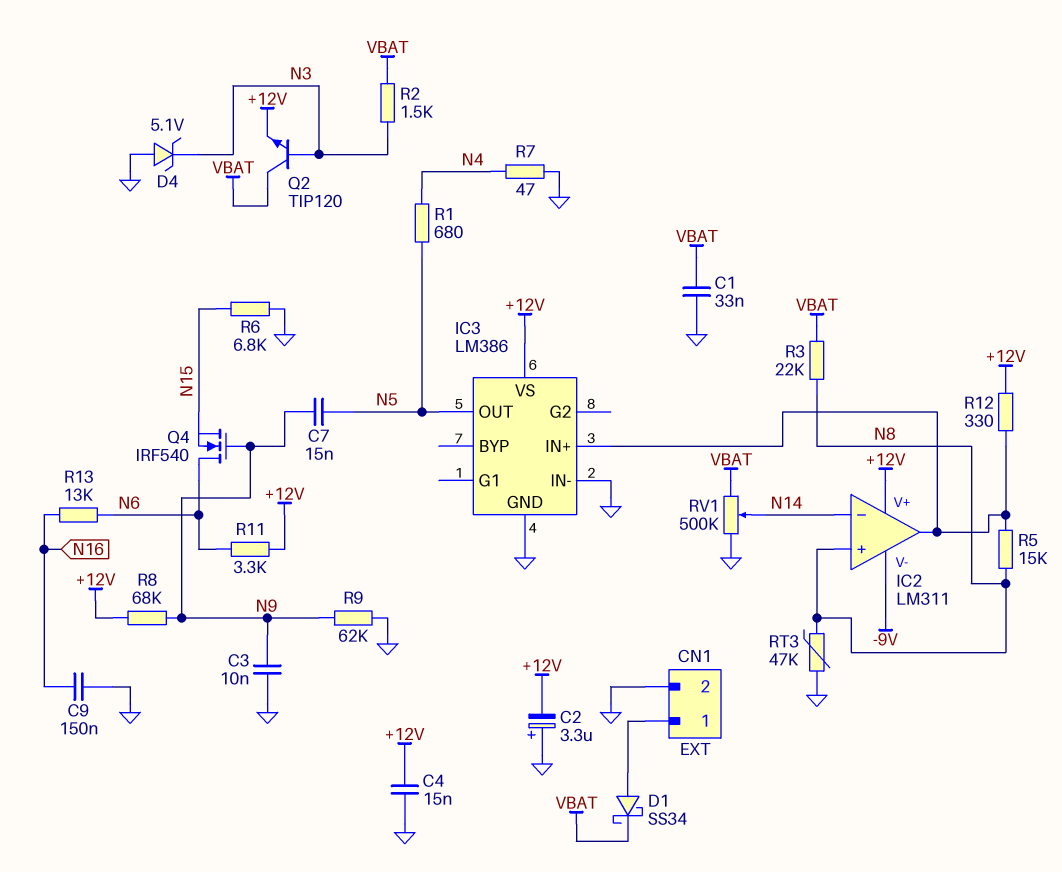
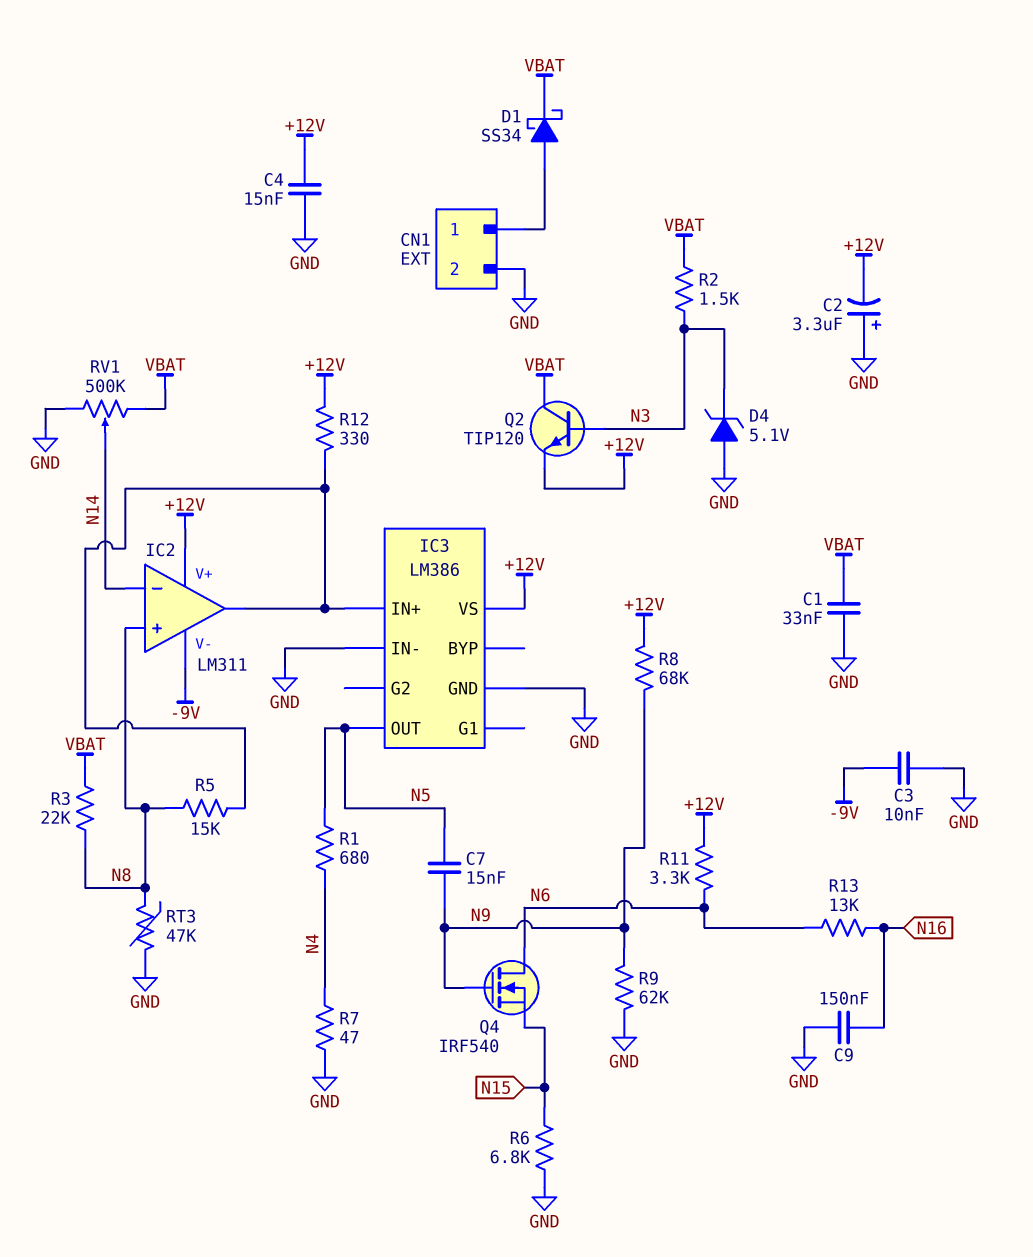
C3: 10nF (GND, N9) -> 10nF (-9V, GND)

